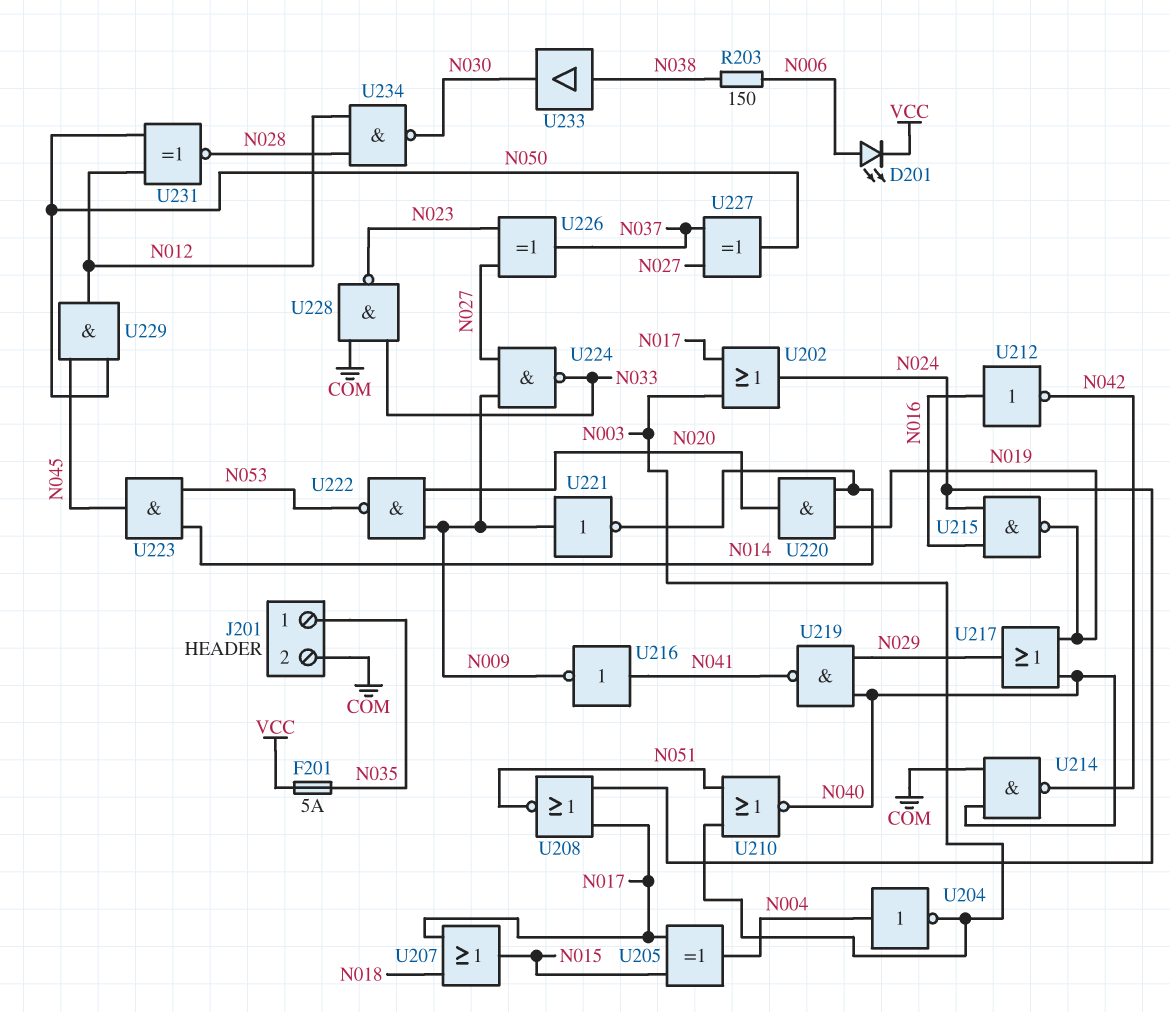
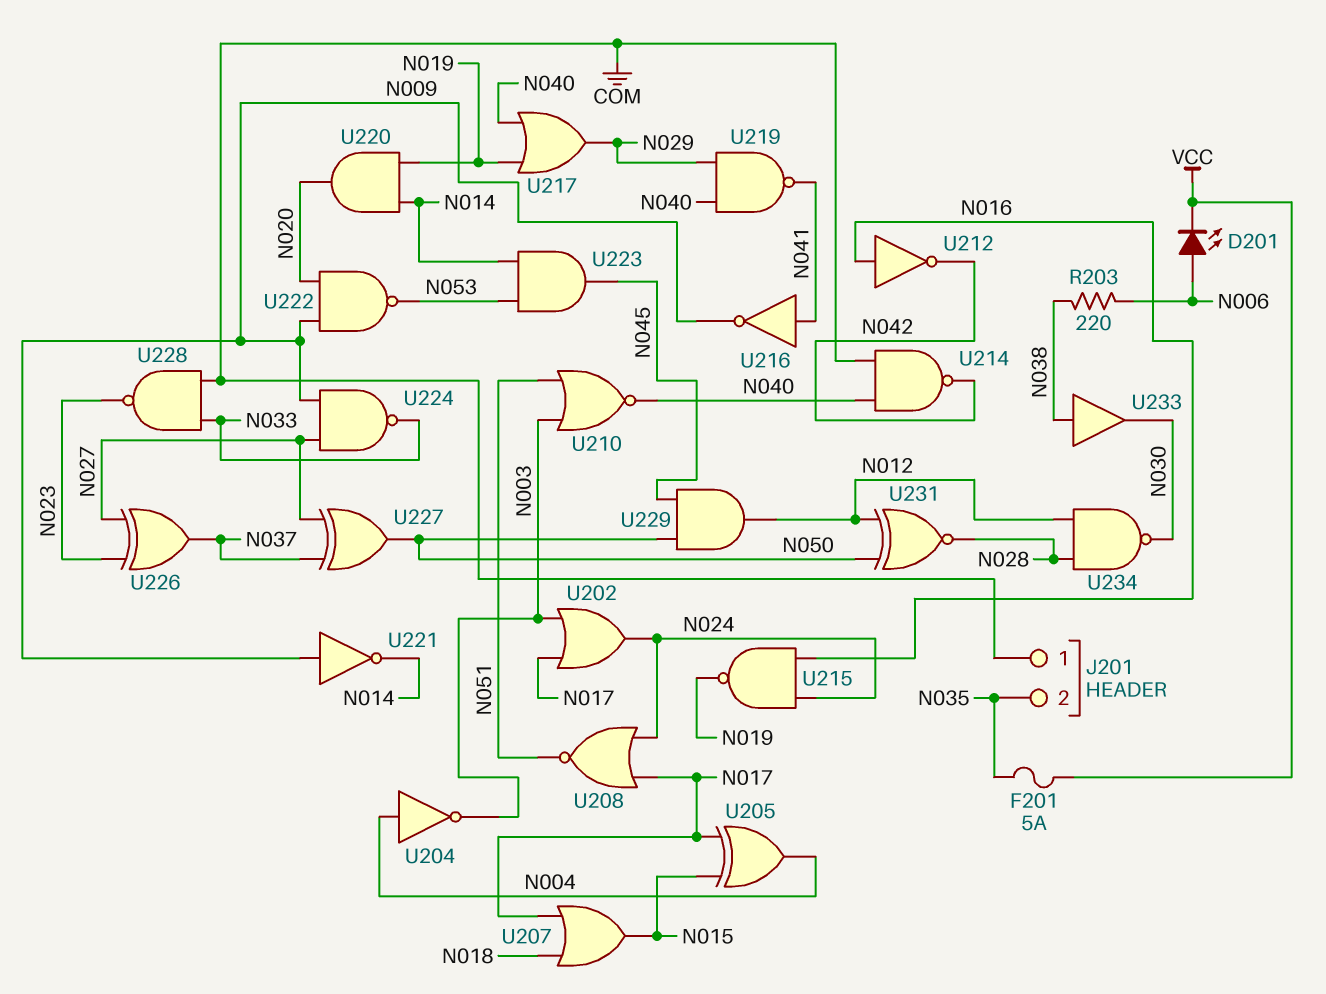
J201 pin 1: N035 -> COM
J201 pin 2: COM -> N035
R203: 150 (N006, N038) -> 220 (N006, N038)

